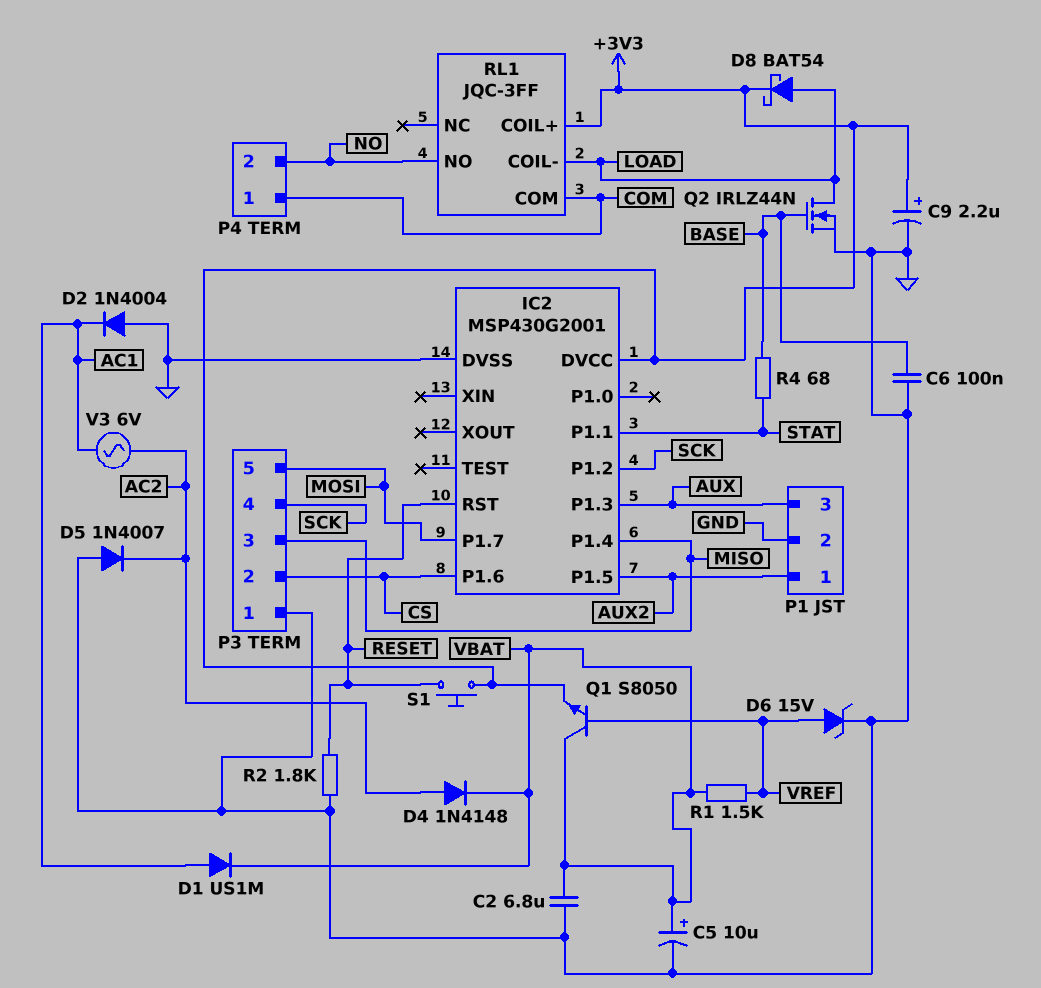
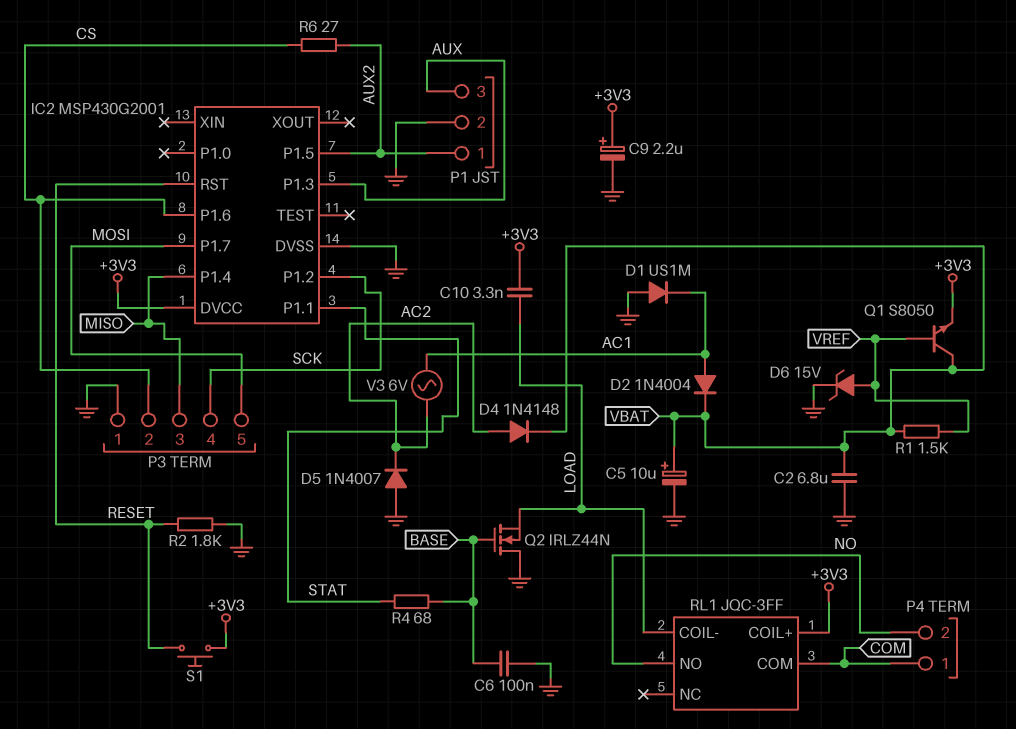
C10: none -> 3.3nF (+3V3, LOAD)
D1: diode US1M (A AC1, K VBAT) -> diode US1M (A GND, K AC1)
D2: diode 1N4004 (A GND, K AC1) -> diode 1N4004 (A AC1, K VBAT)
D8: schottky BAT54 (A LOAD, K +3V3) -> none
Q2: NMOS IRLZ44N (G BASE, D LOAD, S GND) -> NMOS IRLZ44N (G BASE, D GND, S LOAD)
R6: none -> 27 (AUX2, CS)

